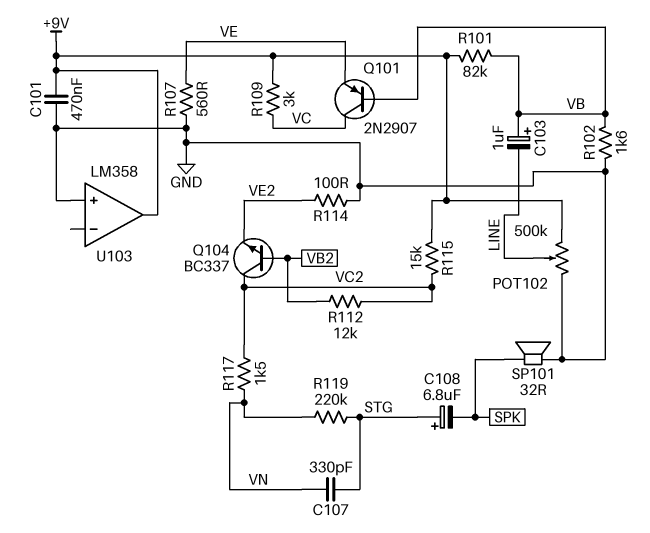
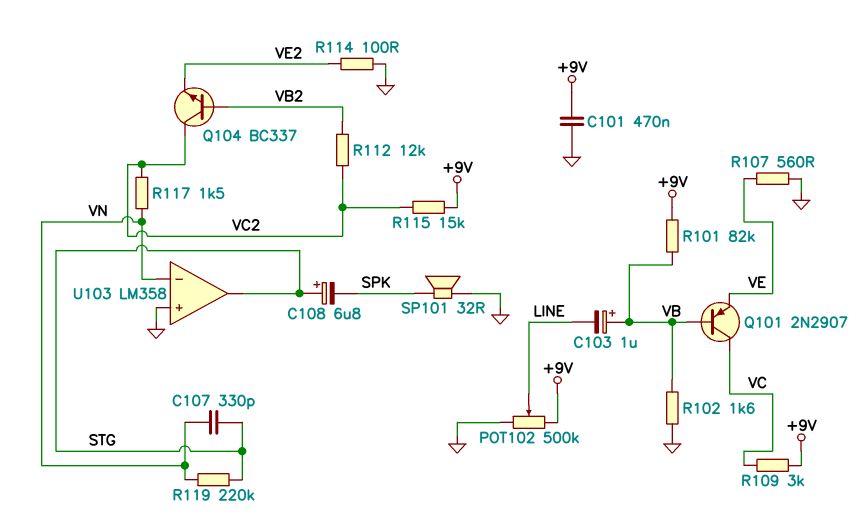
U103 pin in-: none -> VN
U103 pin out: +9V -> STG

